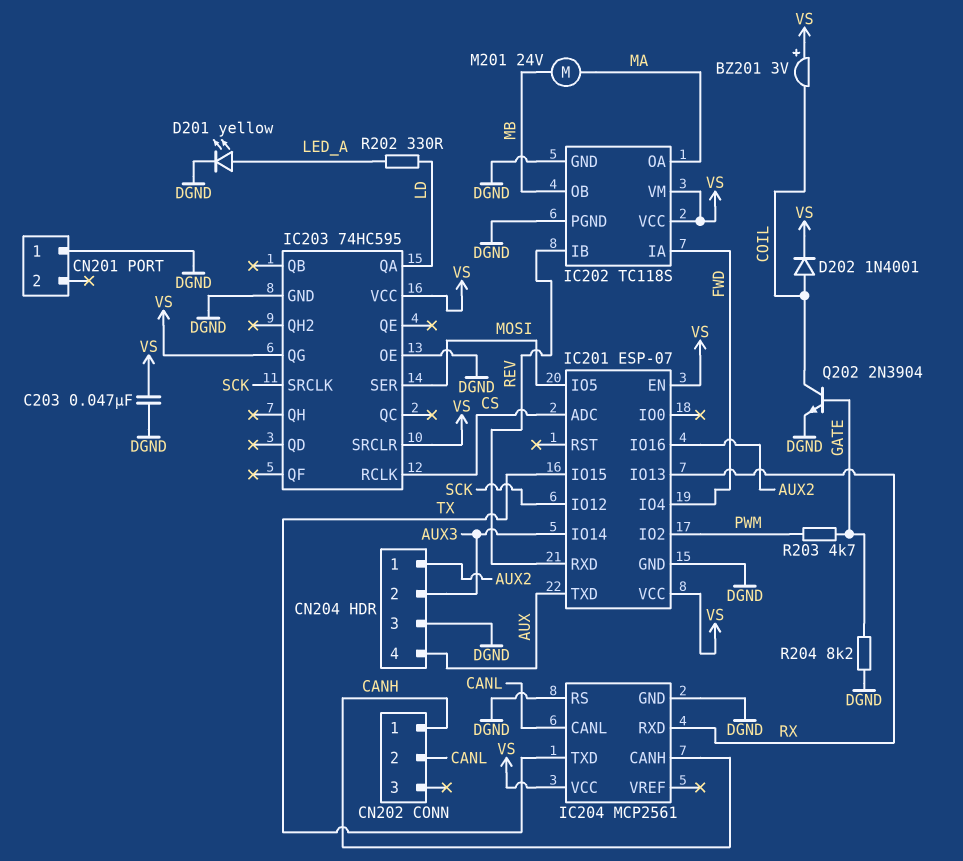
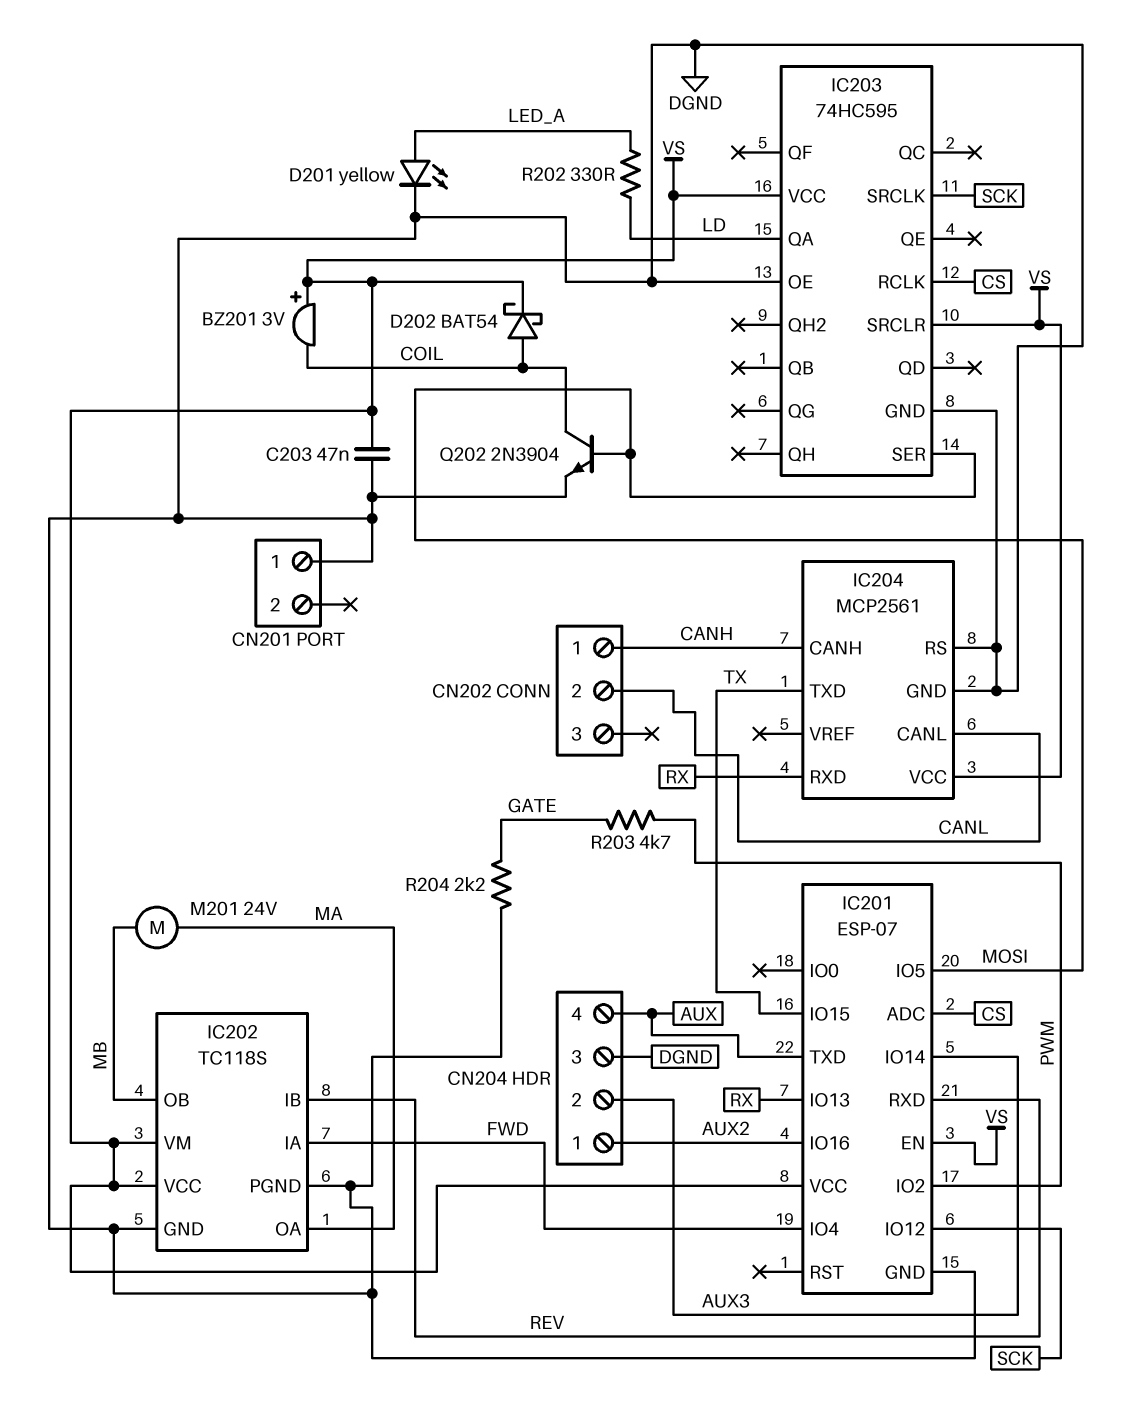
D202: diode 1N4001 (A COIL, K VS) -> schottky BAT54 (A COIL, K VS)
IC203 pin QG: VS -> none
Q202: NPN 2N3904 (B GATE, C COIL, E DGND) -> NPN 2N3904 (B MOSI, C COIL, E DGND)
R204: 8.2k (DGND, GATE) -> 2.2k (DGND, GATE)

